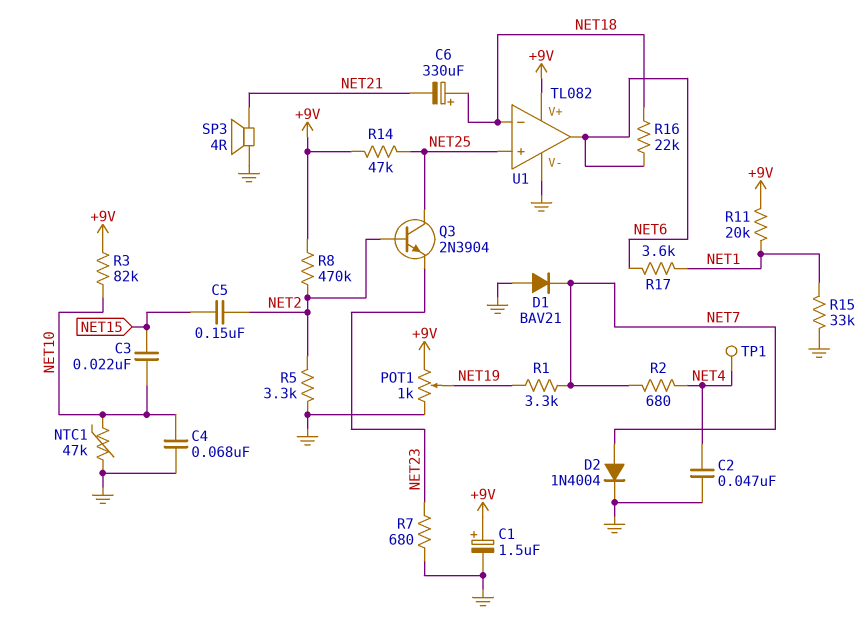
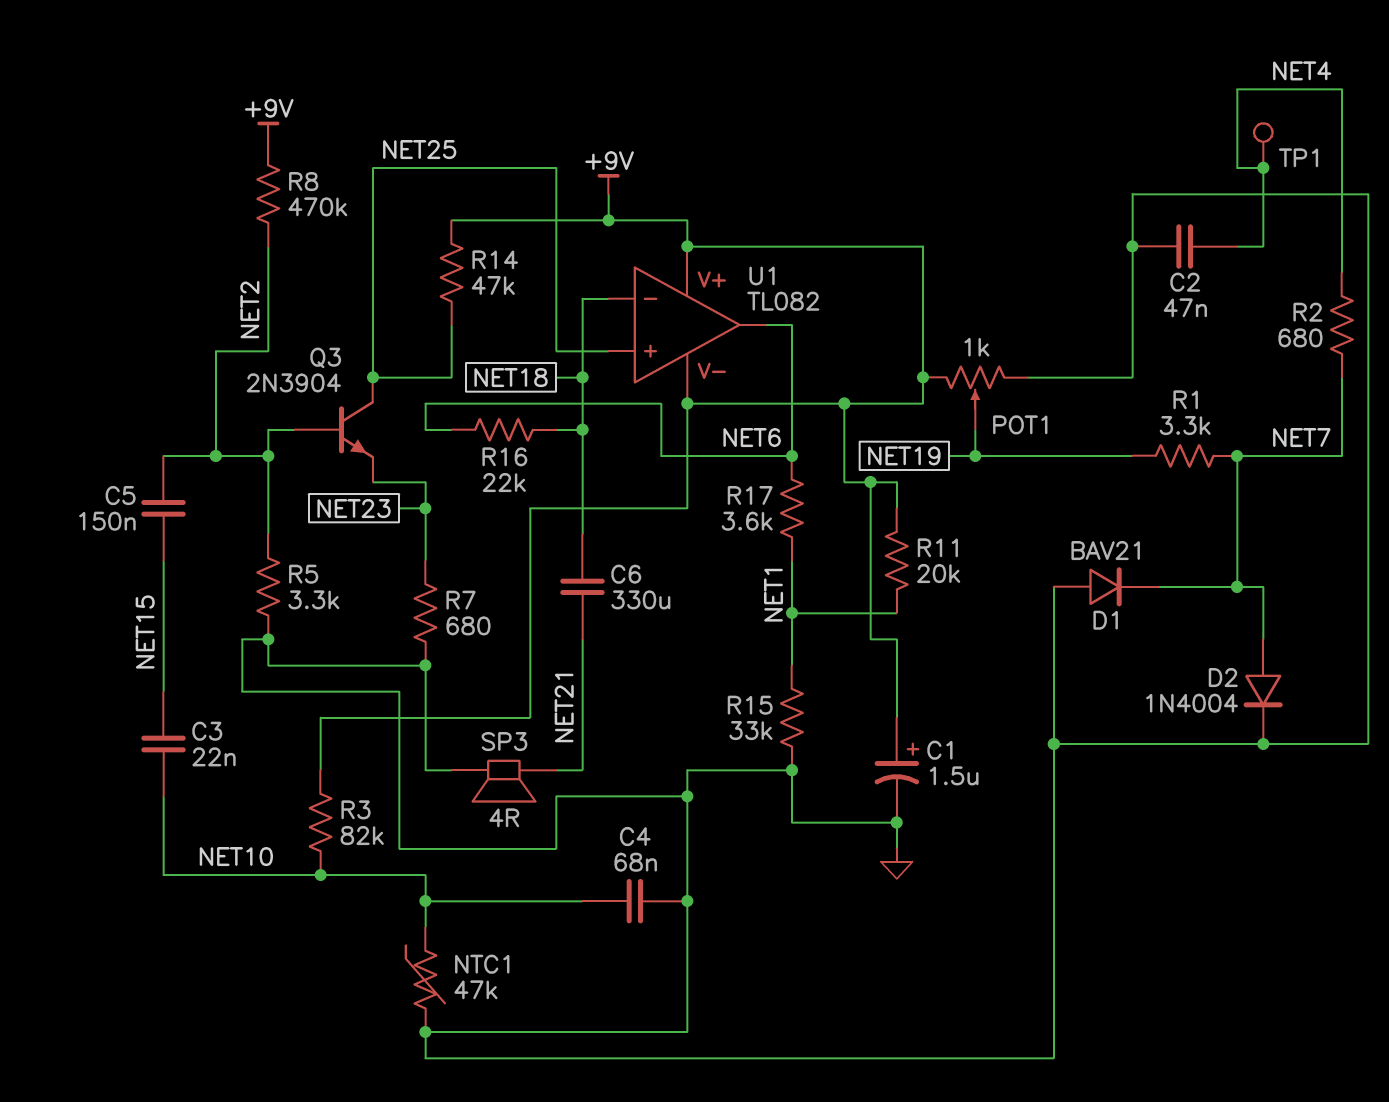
C6: 330uF (plus NET18, minus NET21) -> 330uF (NET18, NET21)
U1 pin V-: GND -> +9V

